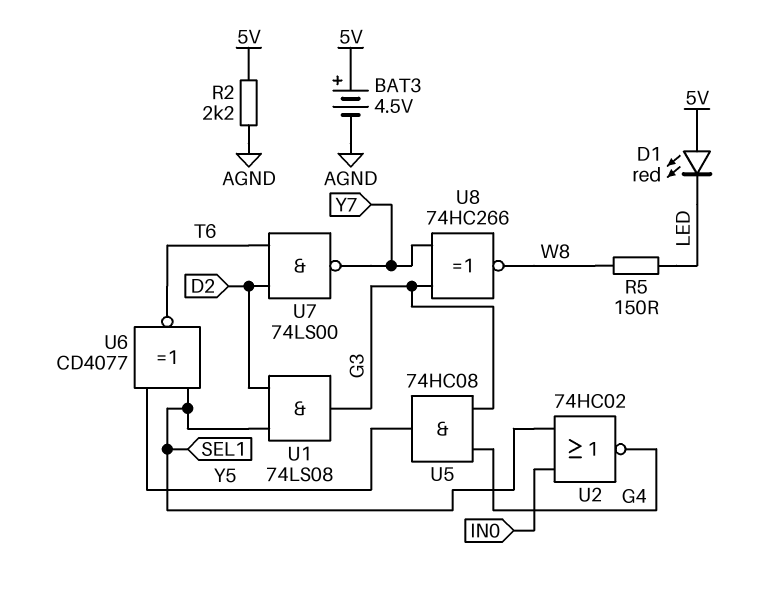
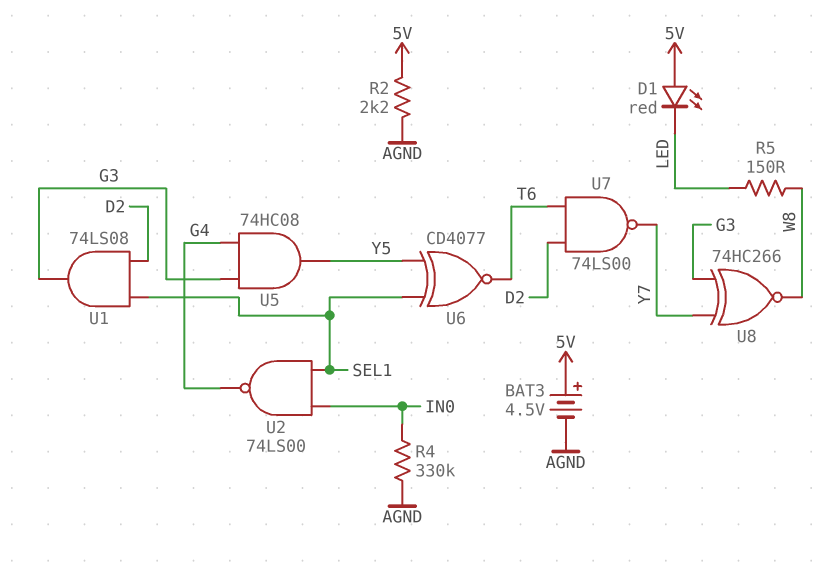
R4: none -> 330k (AGND, IN0)
U2: NOR 74HC02 (in IN0, in SEL1, out G4) -> NAND 74LS00 (in IN0, in SEL1, out G4)

